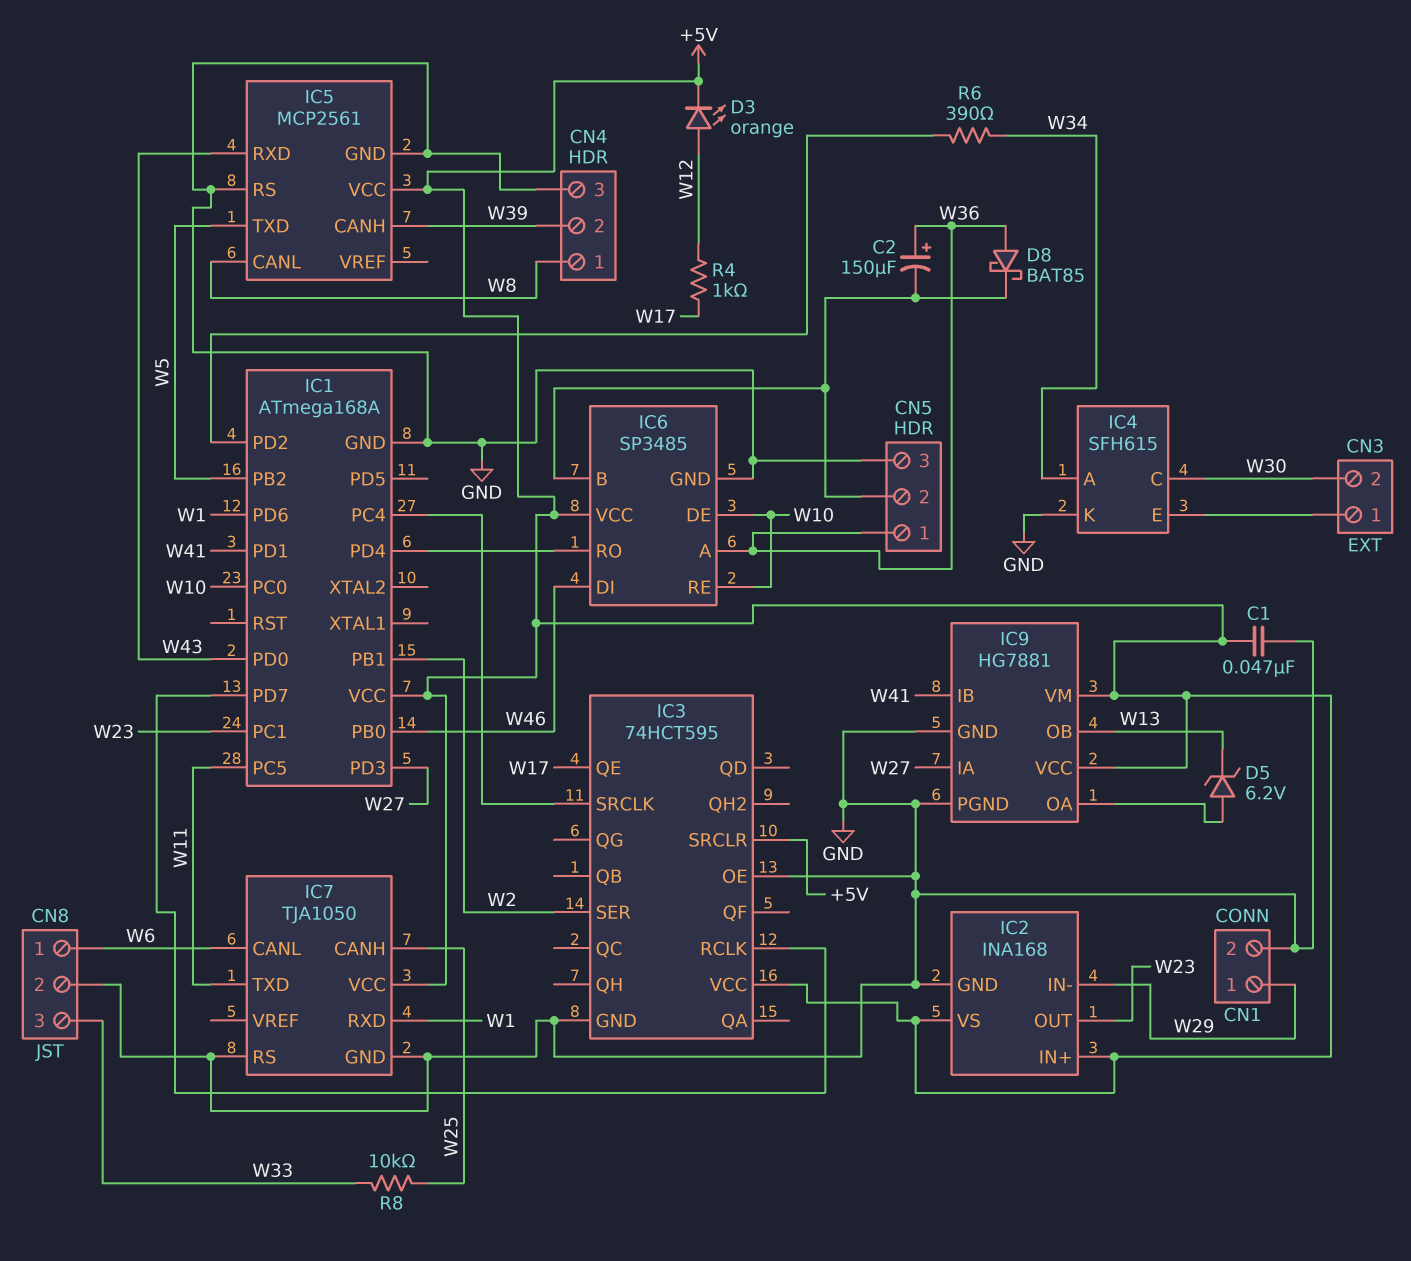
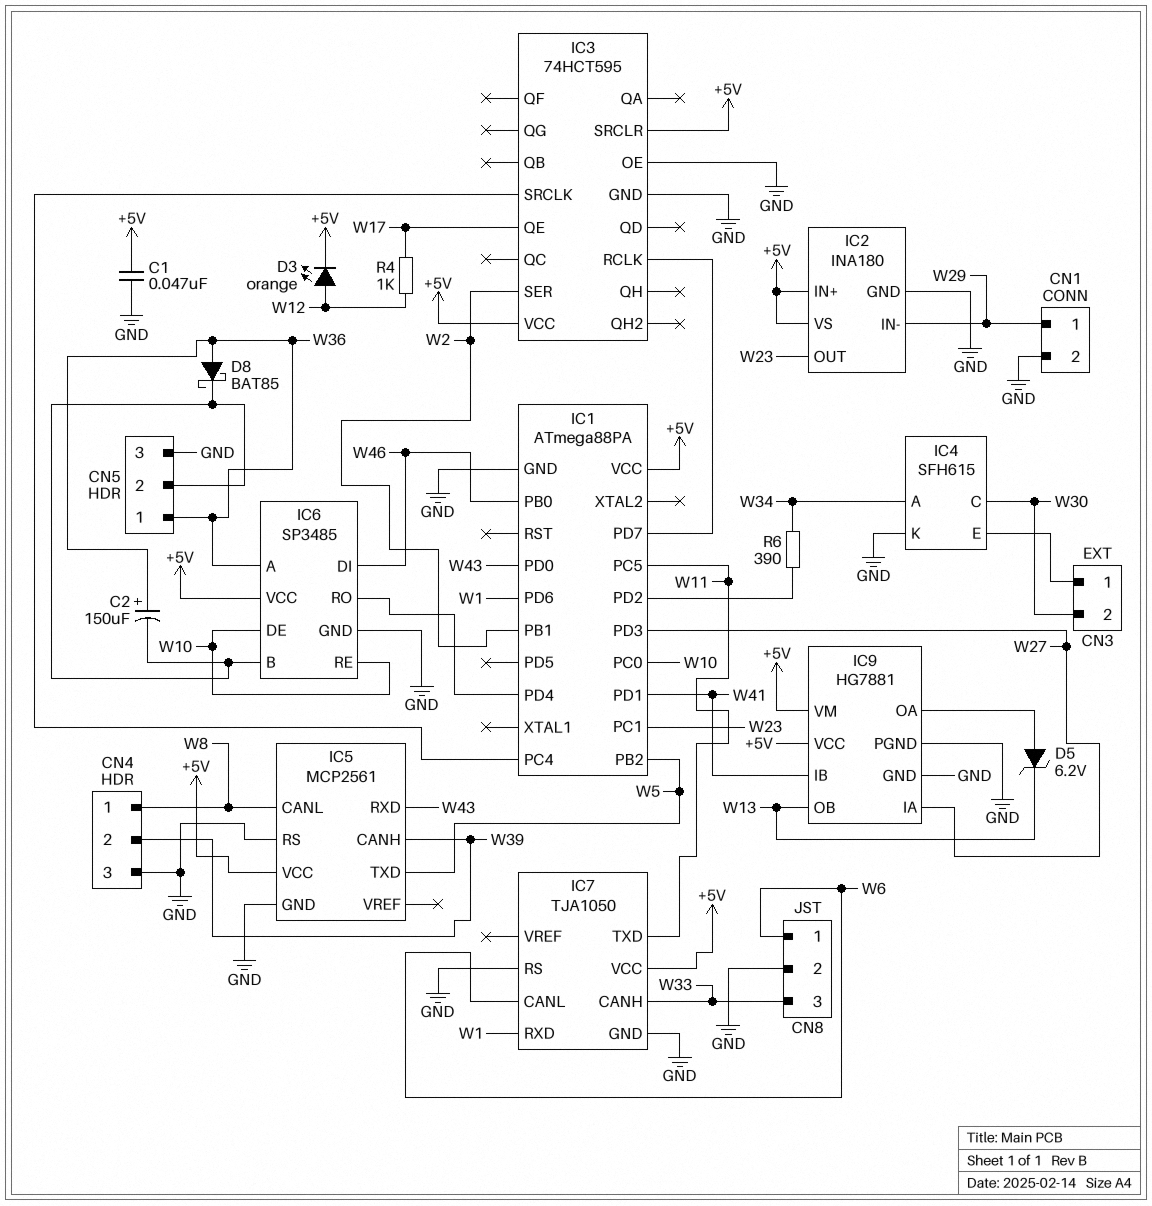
IC1: ATmega168A -> ATmega88PA
IC2: INA168 -> INA180
IC7 pin CANH: W25 -> W33
R8: 10k (W25, W33) -> none

